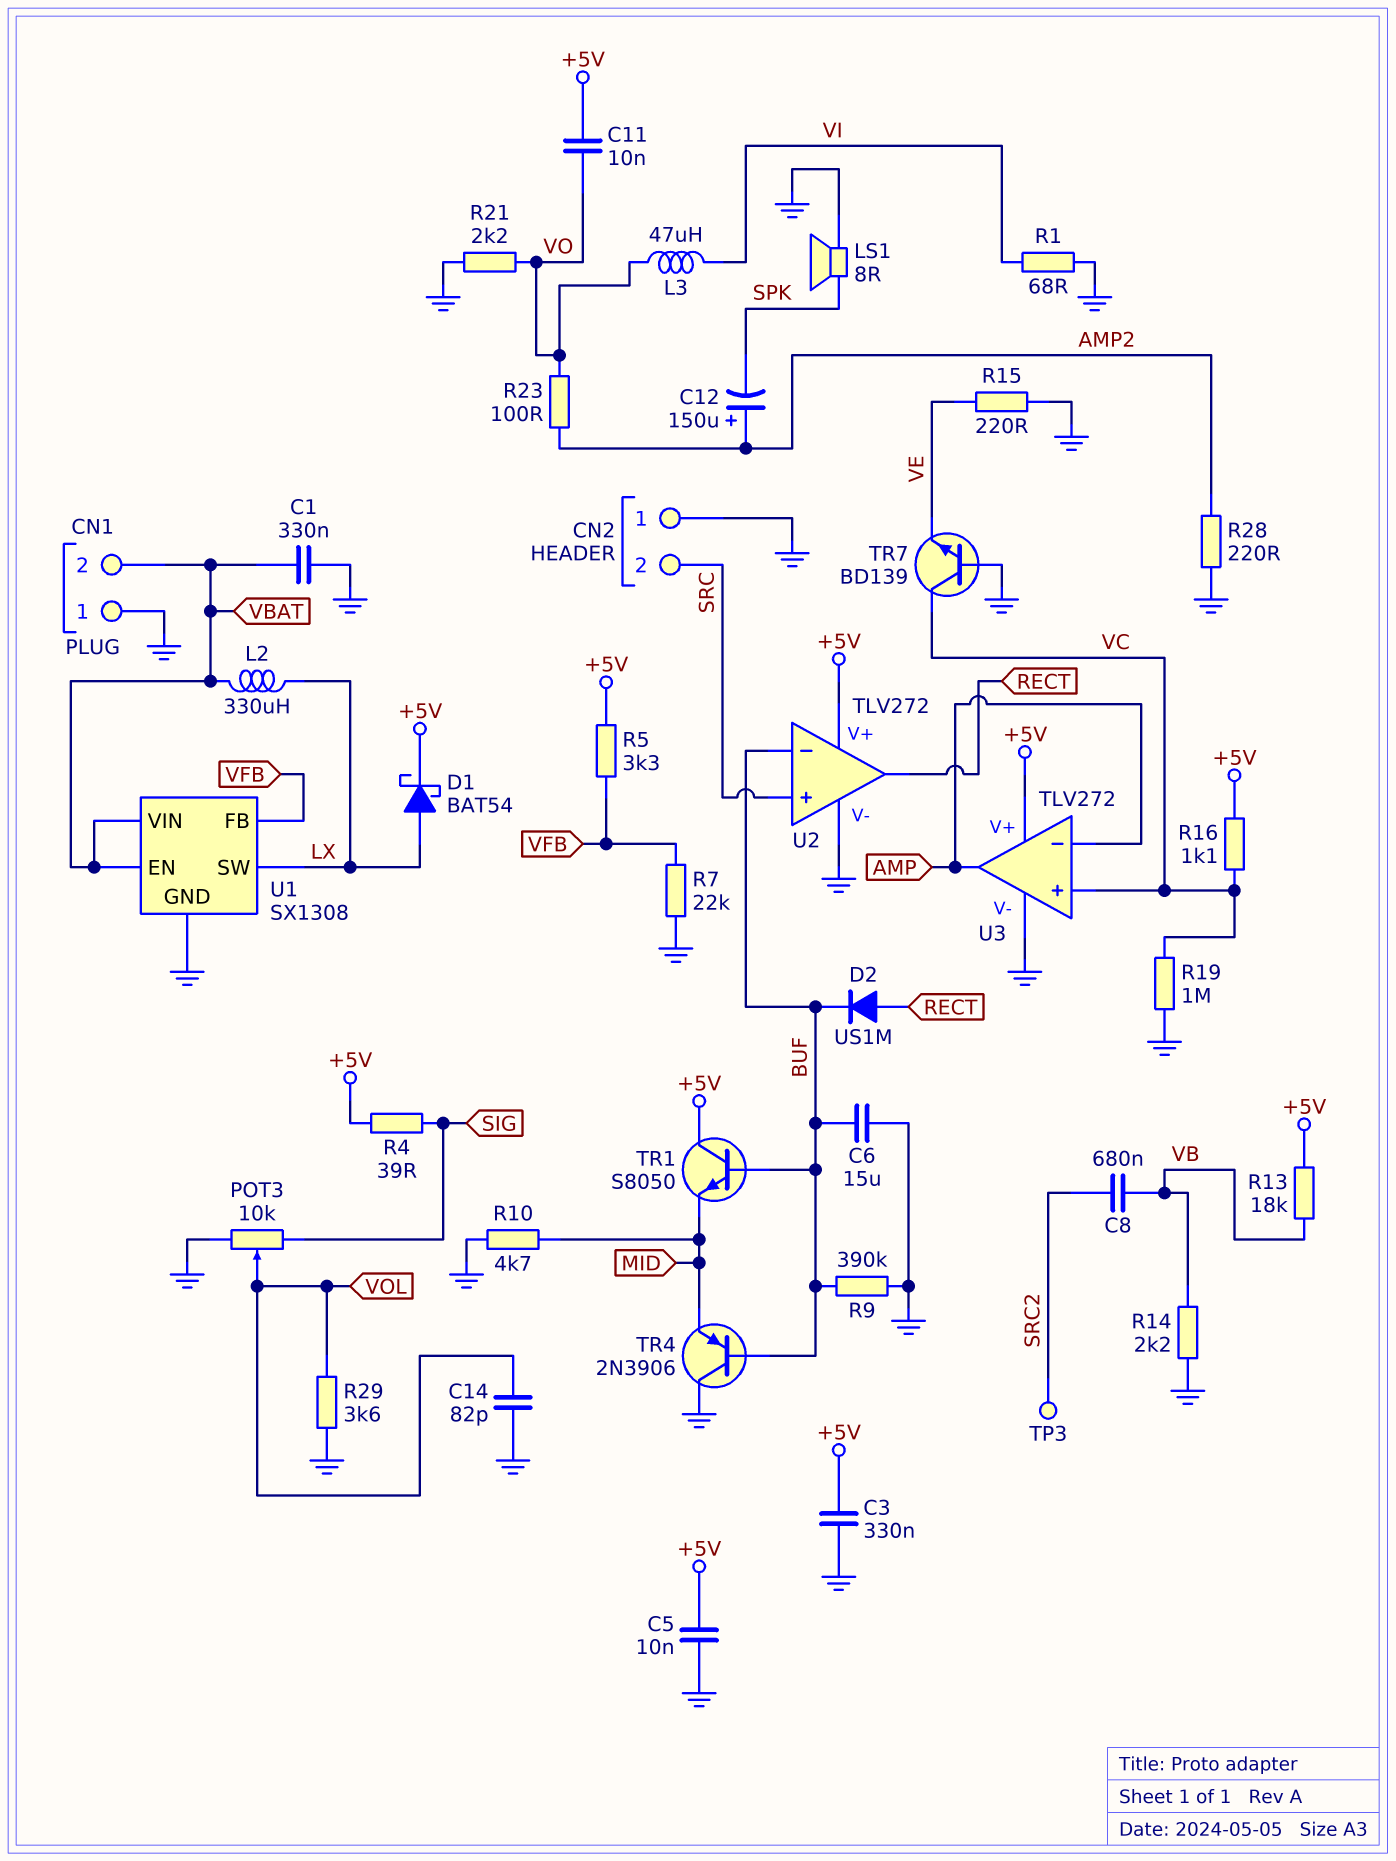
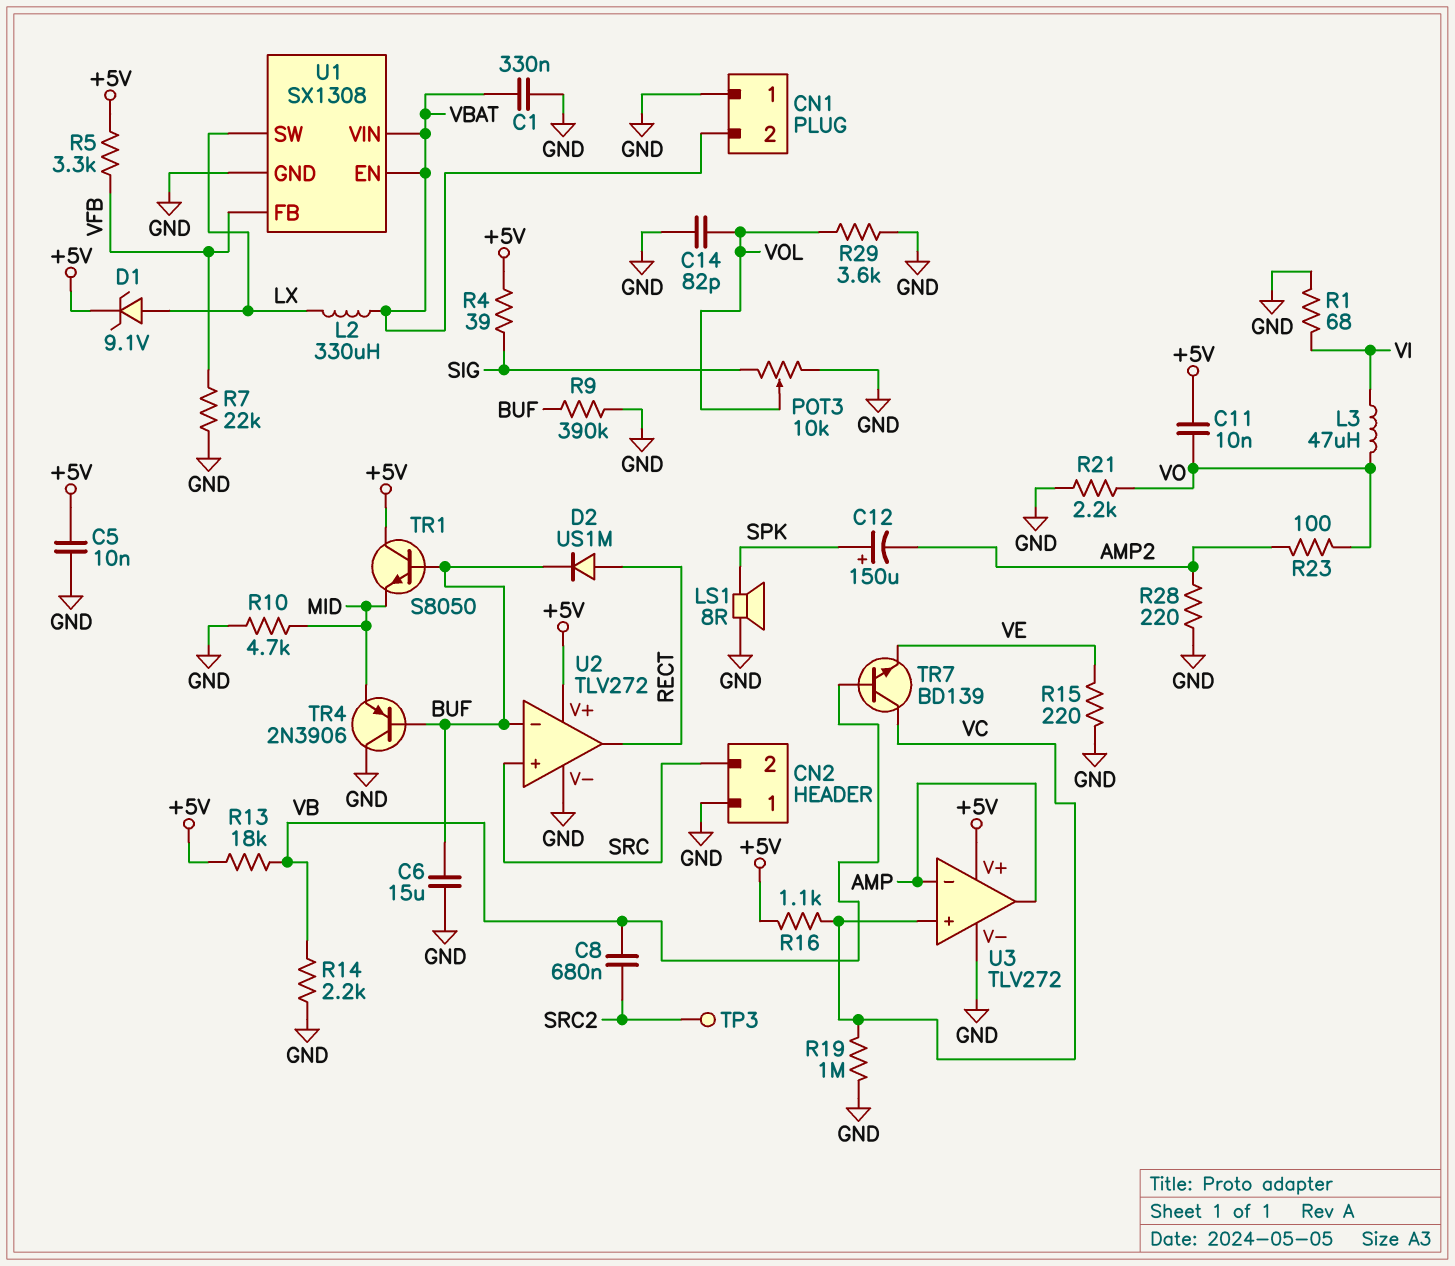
C3: 330nF (+5V, GND) -> none
C12: 150uF (plus AMP2, minus SPK) -> 150uF (plus SPK, minus AMP2)
D1: schottky BAT54 (A LX, K +5V) -> zener 9.1V (A LX, K +5V)
TR7: NPN BD139 (B GND, C VC, E VE) -> NPN BD139 (B VB, C VC, E VE)

